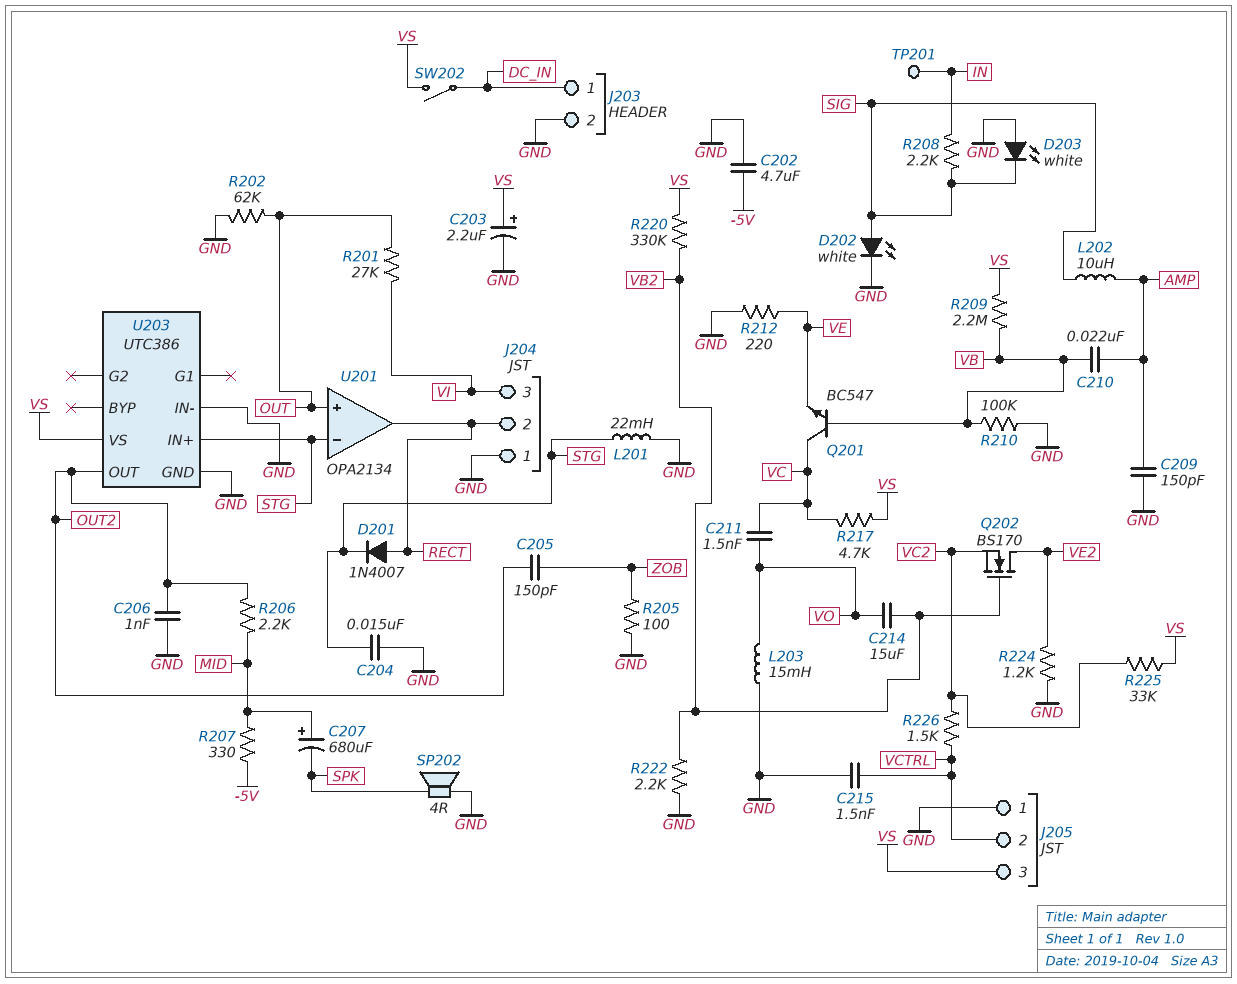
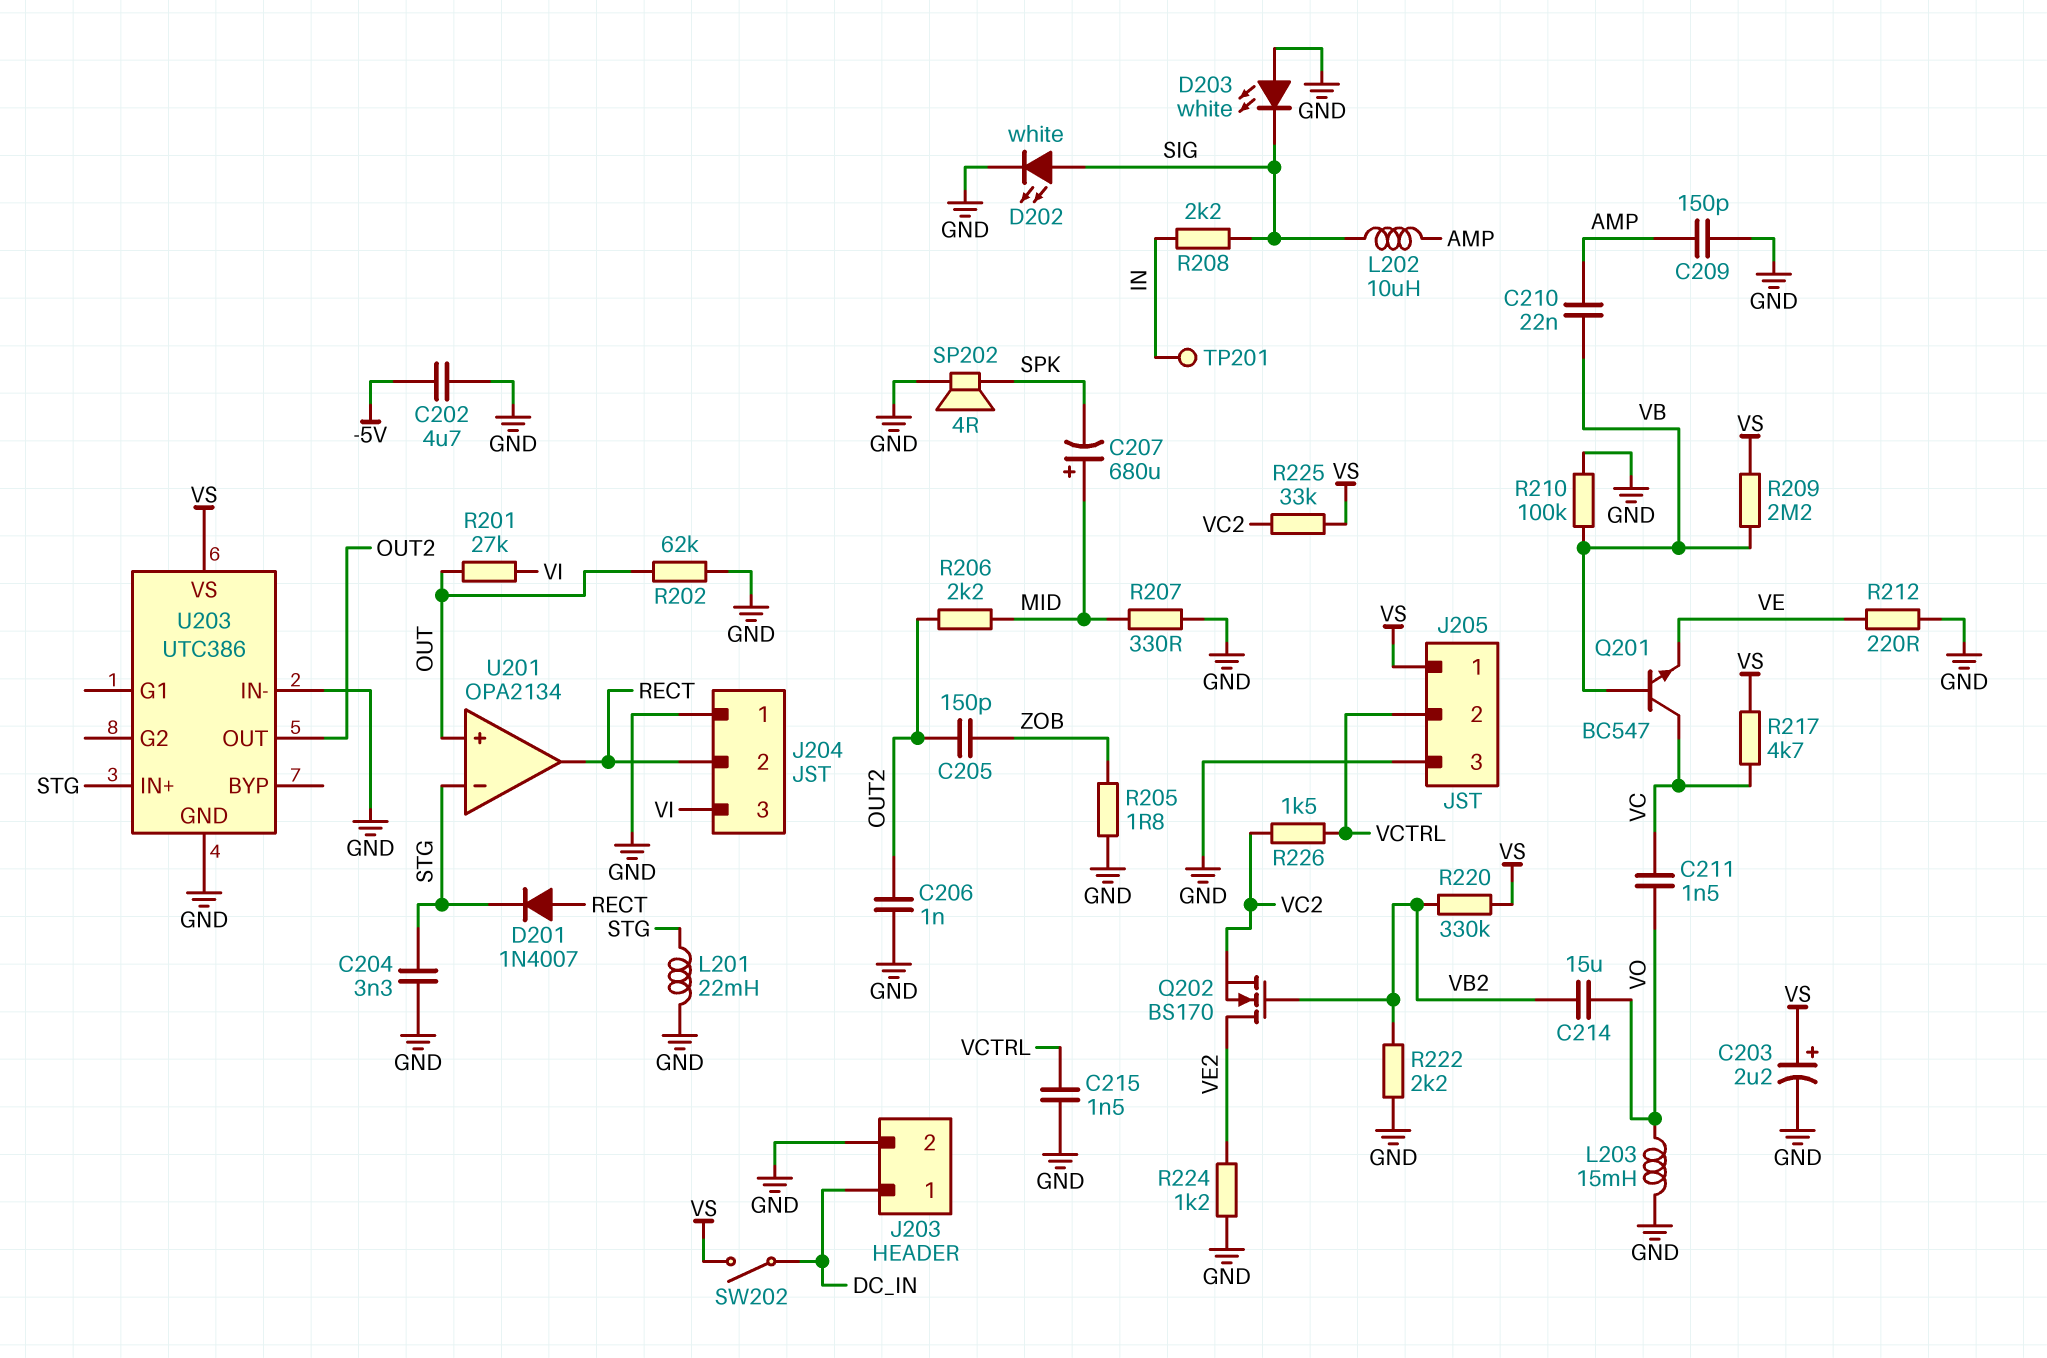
C204: 15nF (GND, STG) -> 3.3nF (GND, STG)
J205 pin 1: GND -> VS
J205 pin 3: VS -> GND
R205: 100 (GND, ZOB) -> 1.8 (GND, ZOB)
R207: 330 (-5V, MID) -> 330 (GND, MID)

